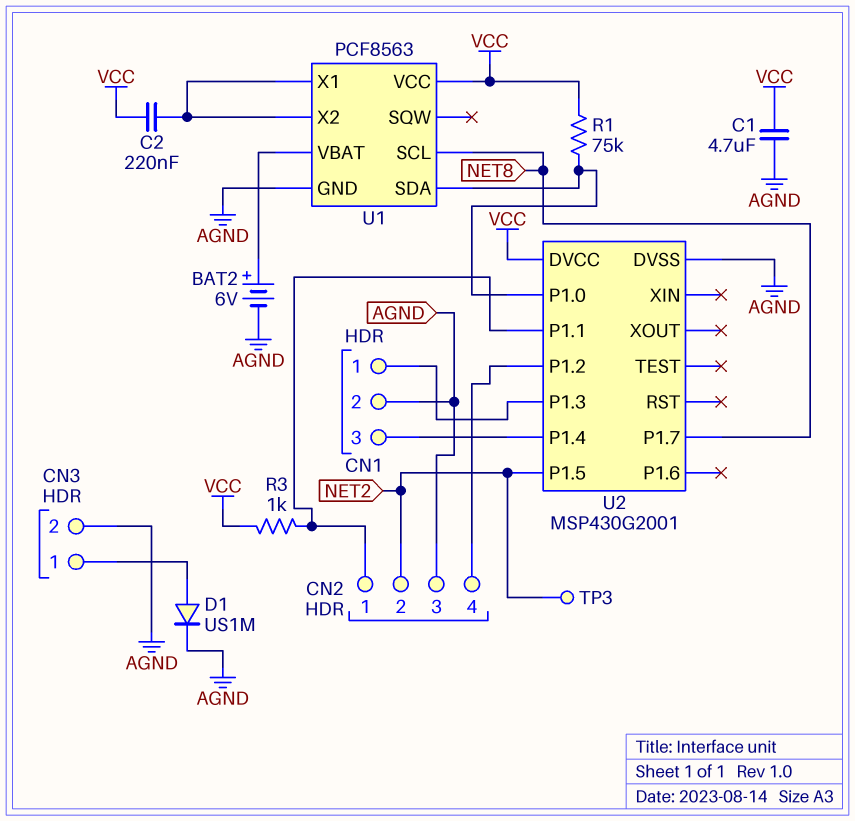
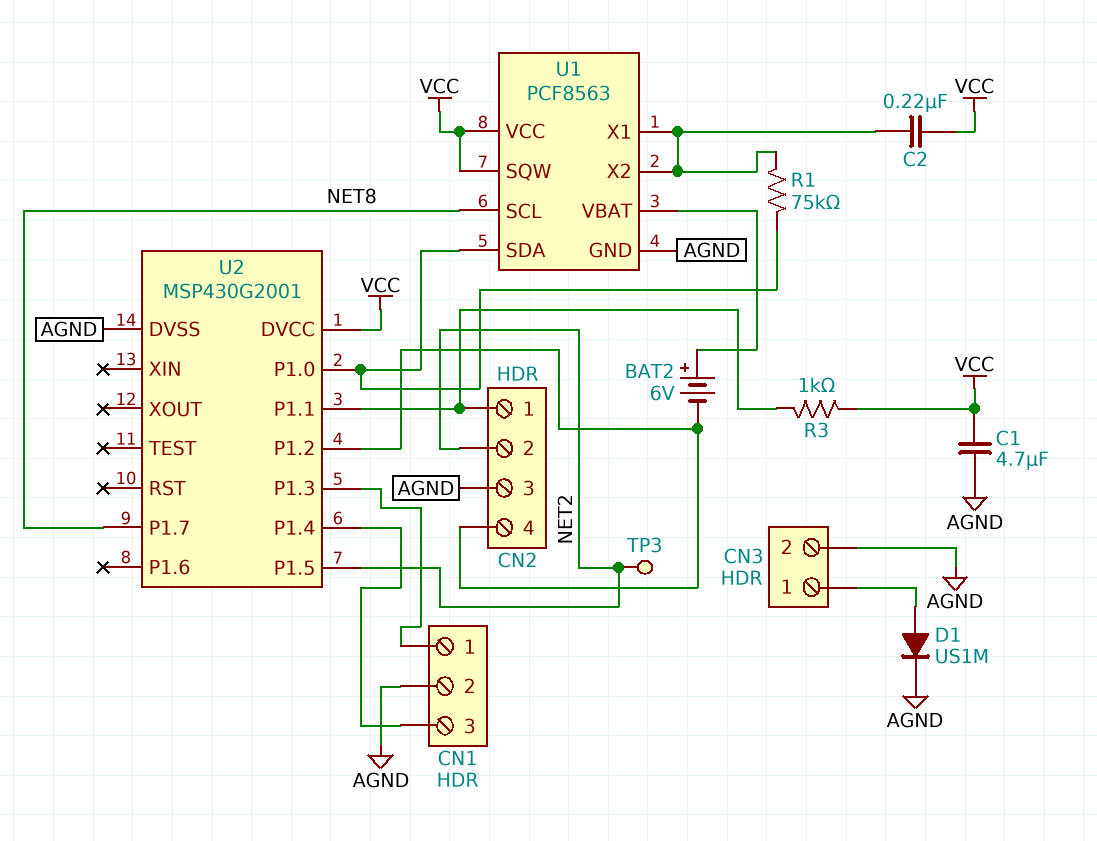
BAT2: 6V (plus U1/VBAT, minus AGND) -> 6V (plus U1/VBAT, minus CN2/4)
R1: 75k (U1/SDA, VCC) -> 75k (U1/SDA, U1/X1)
U1 pin SQW: none -> VCC

